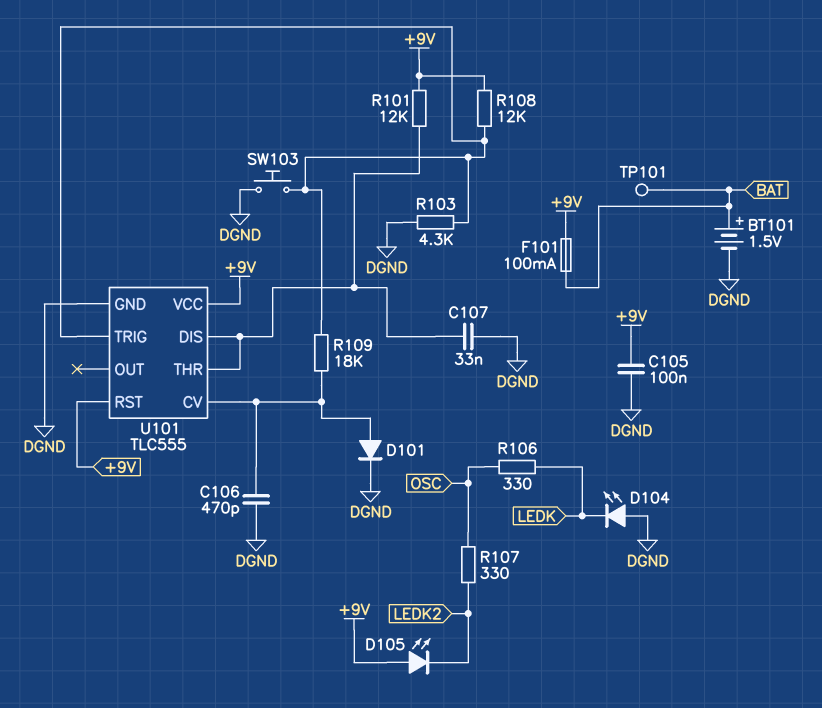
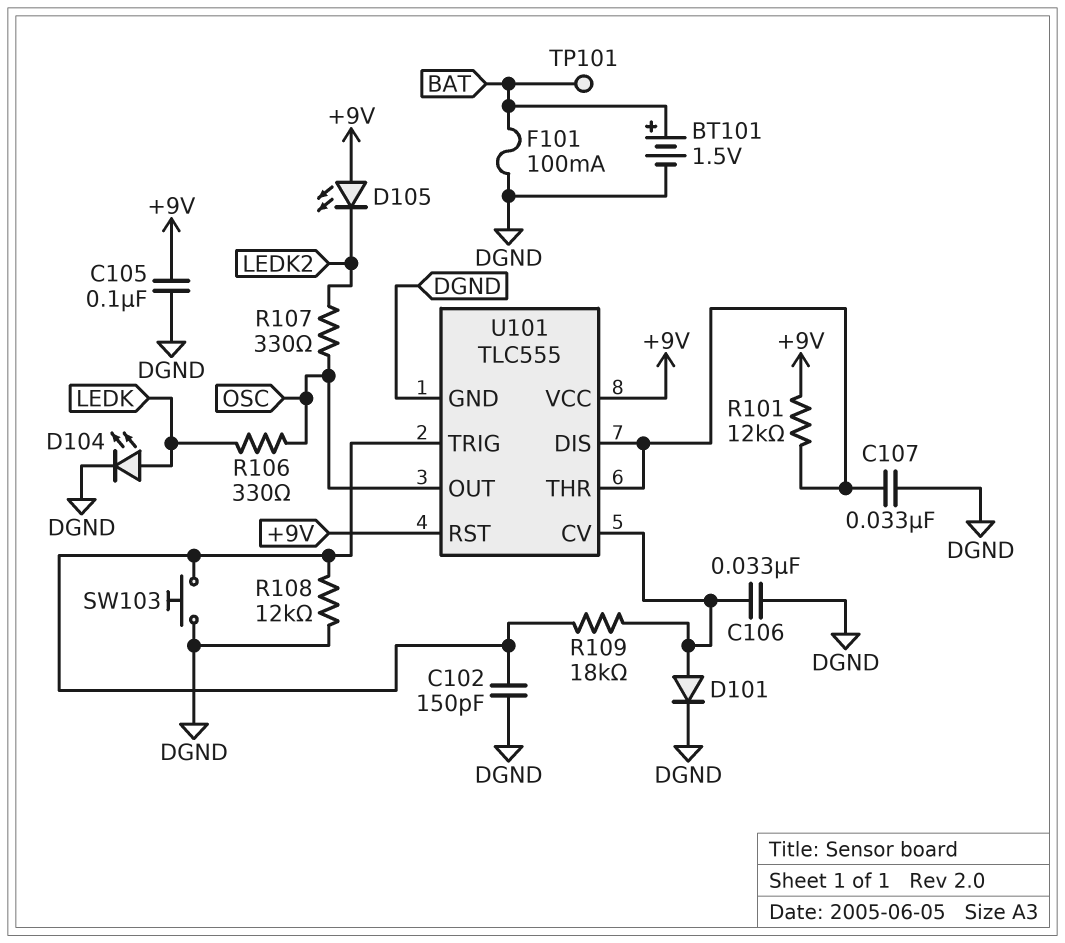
C102: none -> 150pF (DGND, U101/TRIG)
C106: 470pF (DGND, U101/CV) -> 33nF (DGND, U101/CV)
D104: LED (A DGND, K LEDK) -> LED (A LEDK, K DGND)
F101: 100mA (+9V, BAT) -> 100mA (BAT, DGND)
R103: 4.3k (DGND, U101/TRIG) -> none
R108: 12k (+9V, U101/TRIG) -> 12k (DGND, U101/TRIG)
U101 pin OUT: none -> OSC

